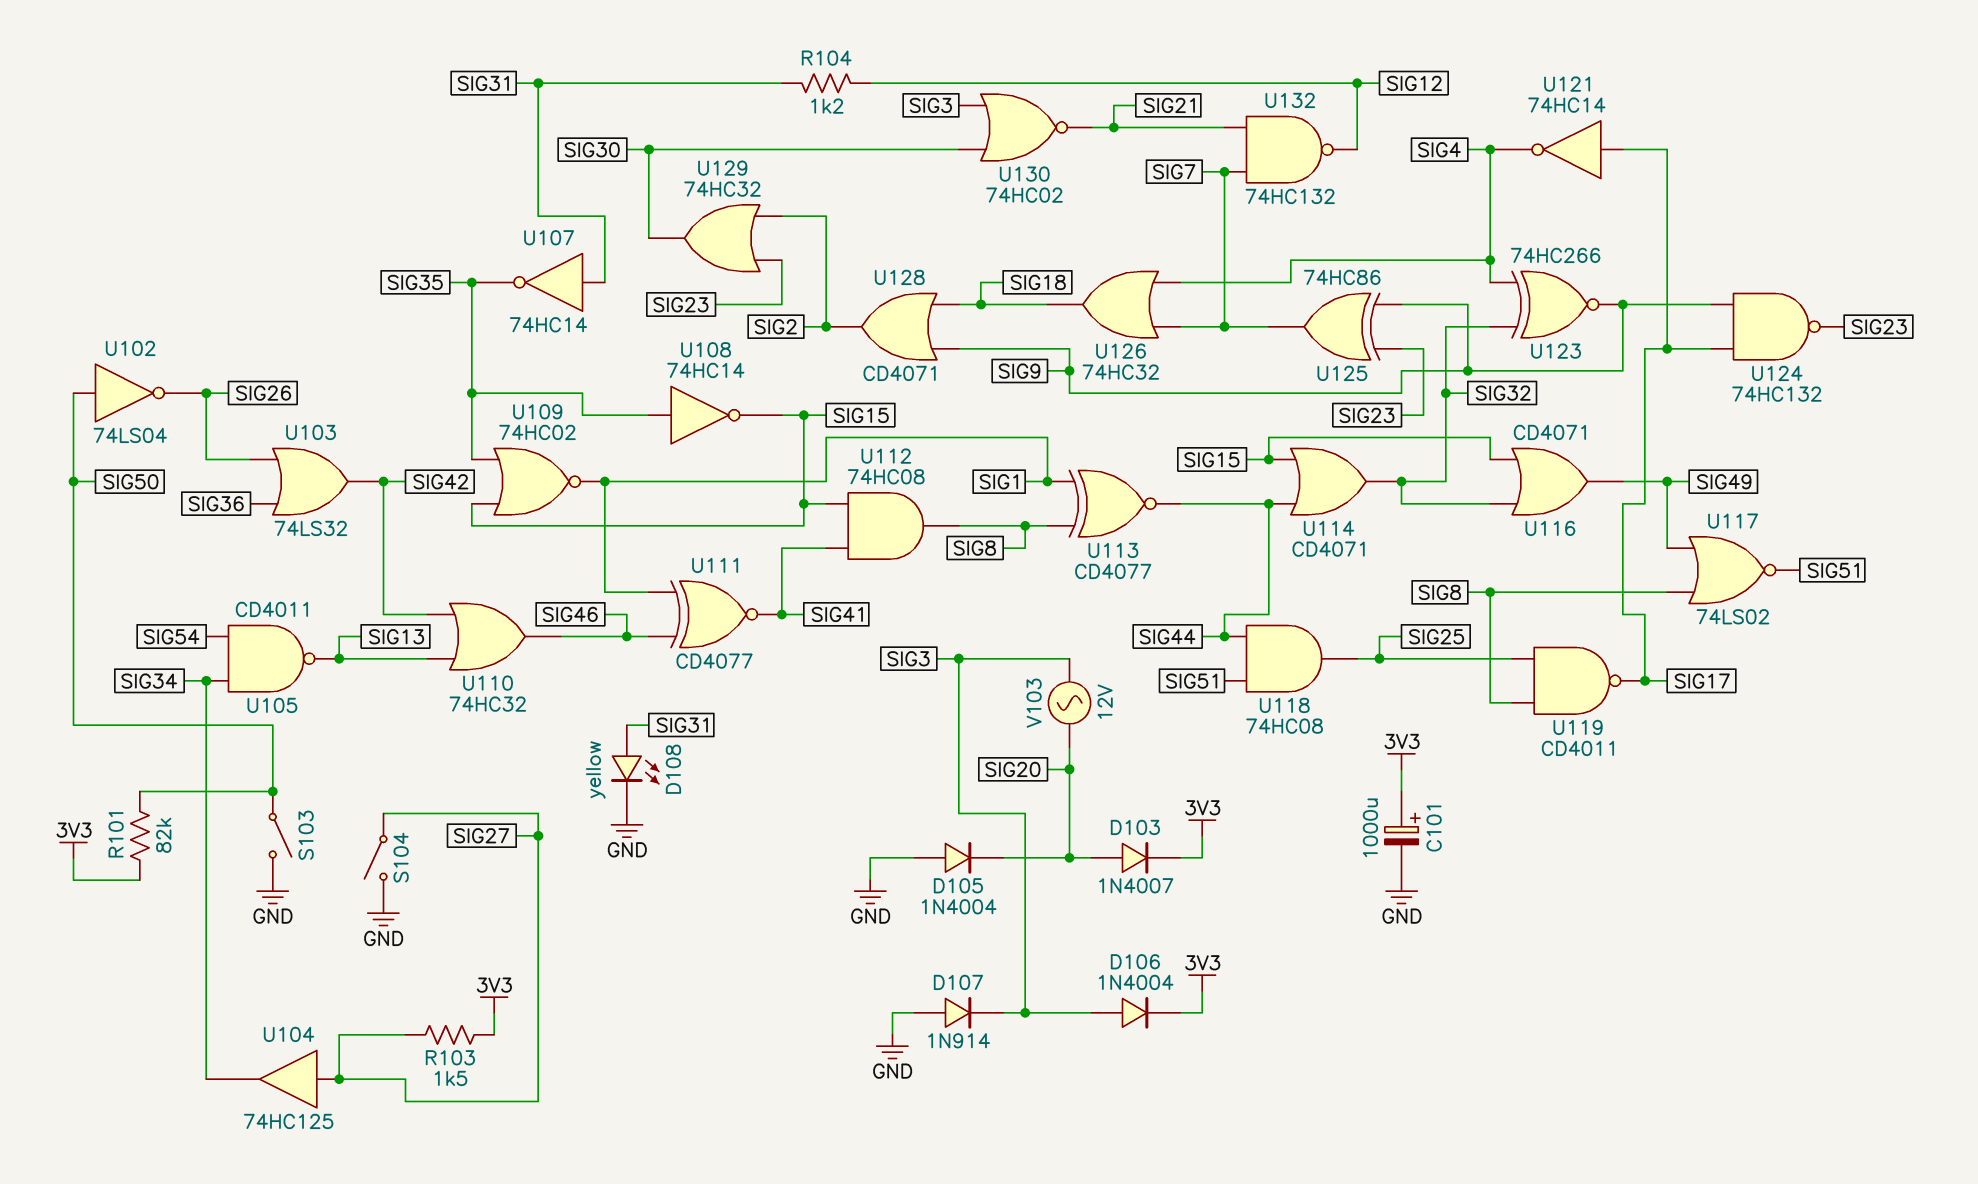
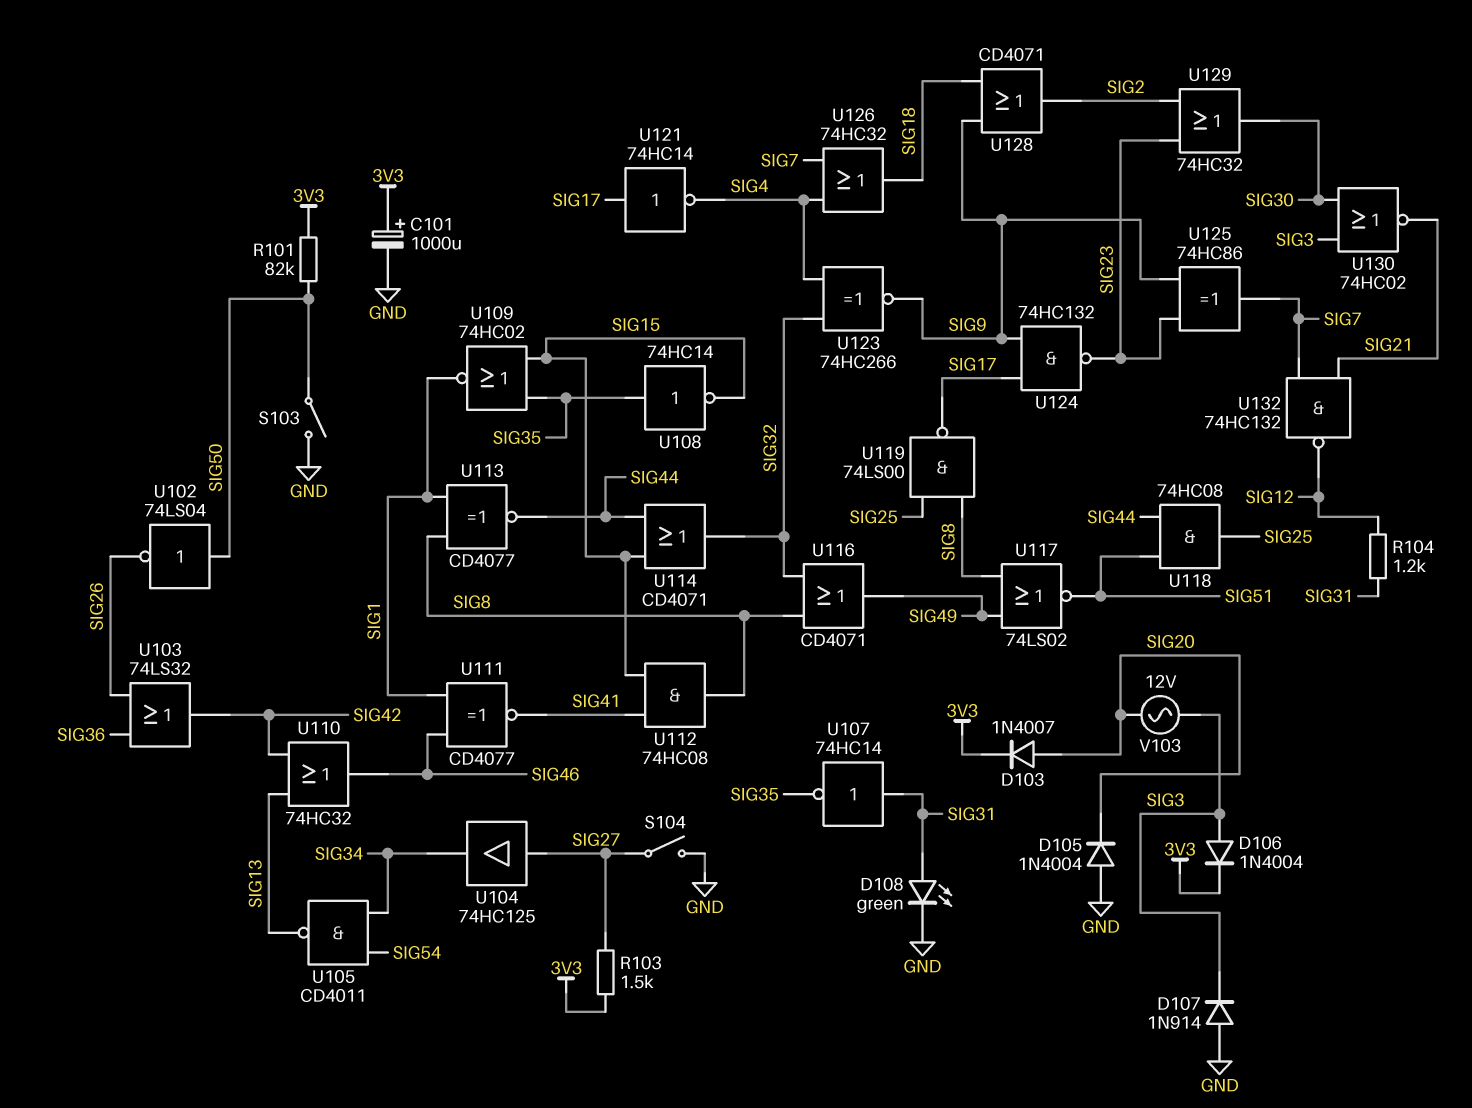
D108: LED yellow (A SIG31, K GND) -> LED green (A SIG31, K GND)
U116: OR CD4071 (in SIG15, in SIG32, out SIG49) -> OR CD4071 (in SIG8, in SIG32, out SIG49)
U119: NAND CD4011 (in SIG8, in SIG25, out SIG17) -> NAND 74LS00 (in SIG8, in SIG25, out SIG17)

